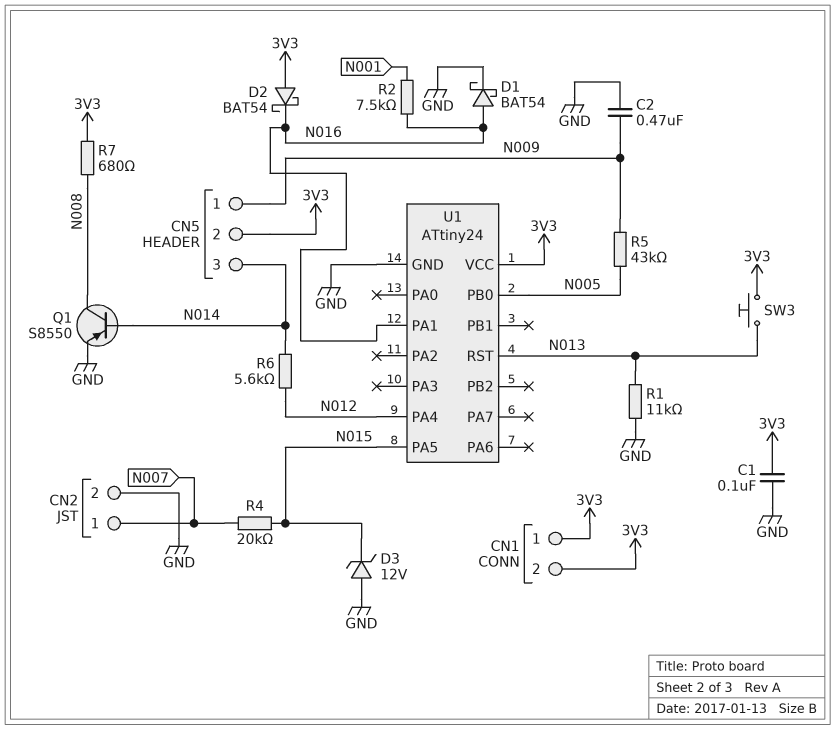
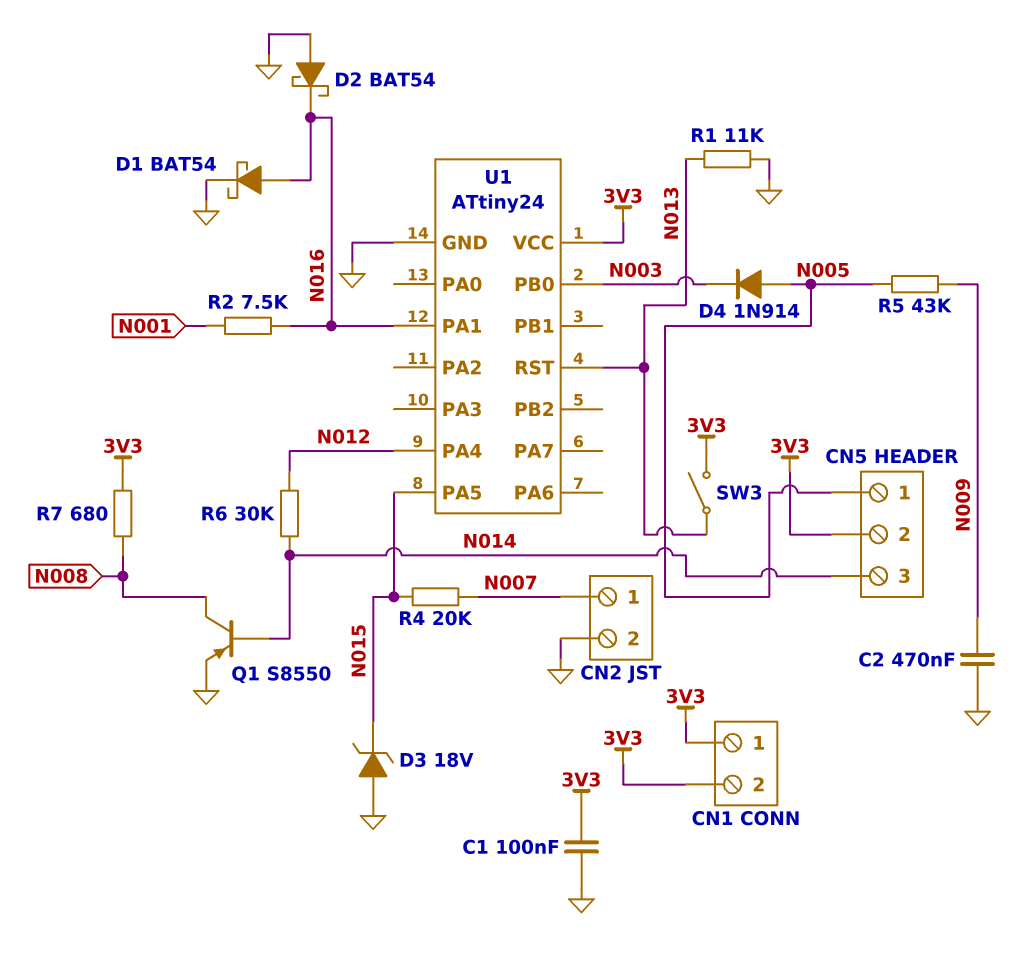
CN5 pin 1: N009 -> N005
D2: schottky BAT54 (A 3V3, K N016) -> schottky BAT54 (A GND, K N016)
D3: zener 12V (A GND, K N015) -> zener 18V (A GND, K N015)
D4: none -> diode 1N914 (A N005, K N003)
R6: 5.6k (N012, N014) -> 30k (N012, N014)
SW3: button (3V3, N013) -> switch (3V3, N013)
U1 pin PB0: N005 -> N003

